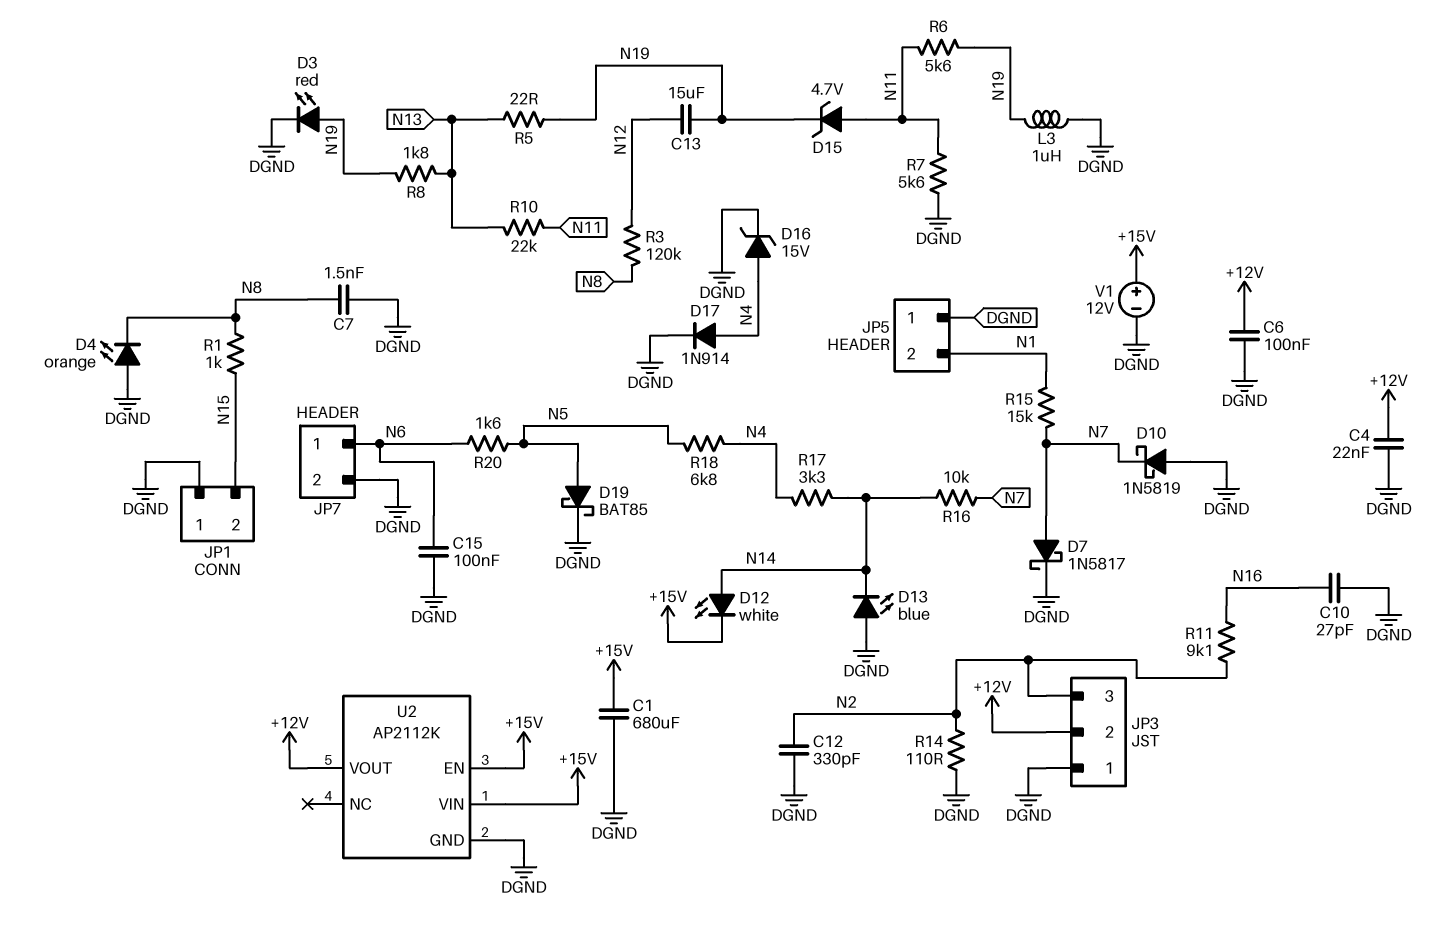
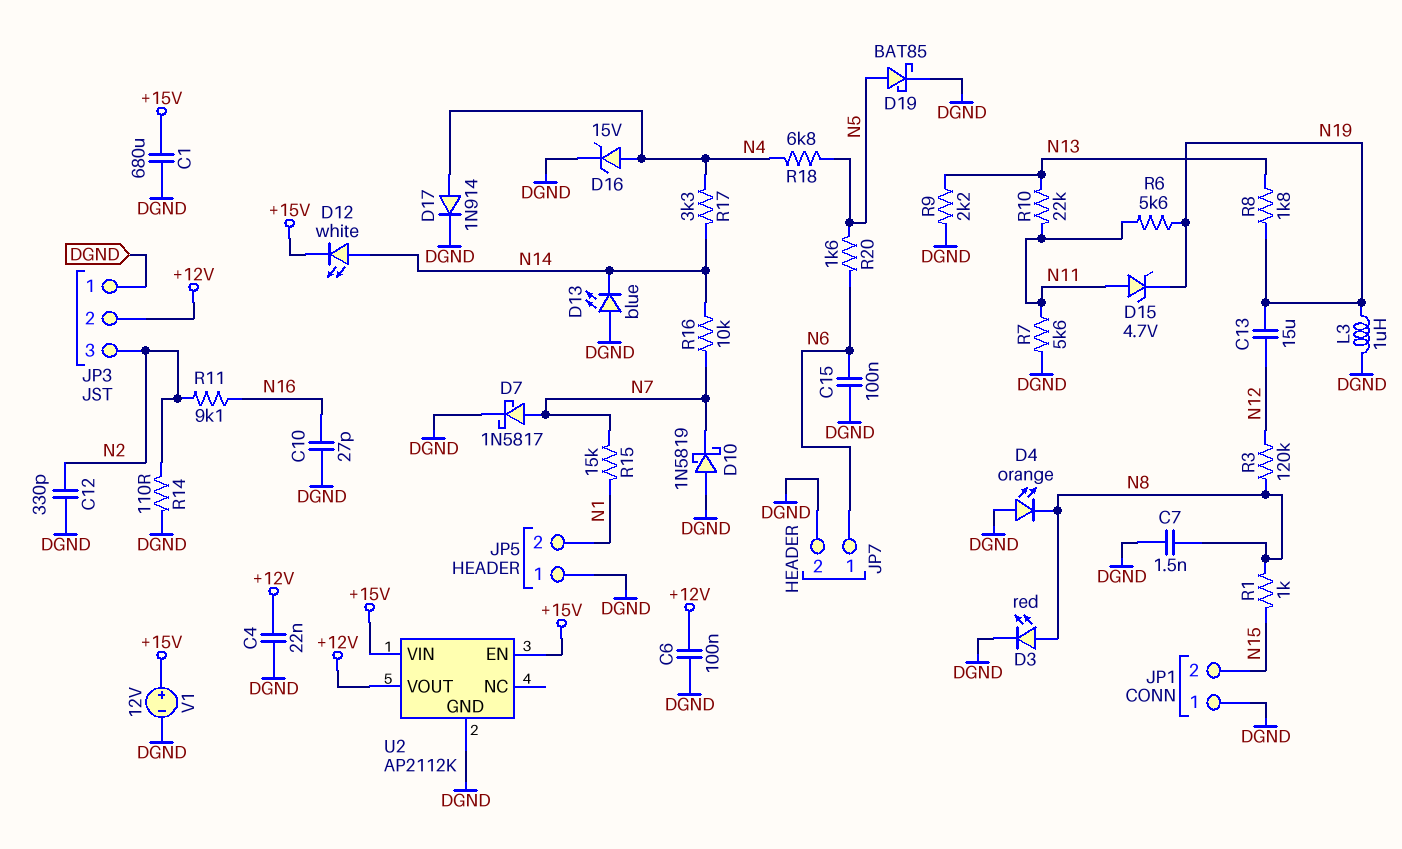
D3: LED red (A N19, K DGND) -> LED red (A N8, K DGND)
R5: 22 (N13, N19) -> none
R9: none -> 2.2k (DGND, N13)

